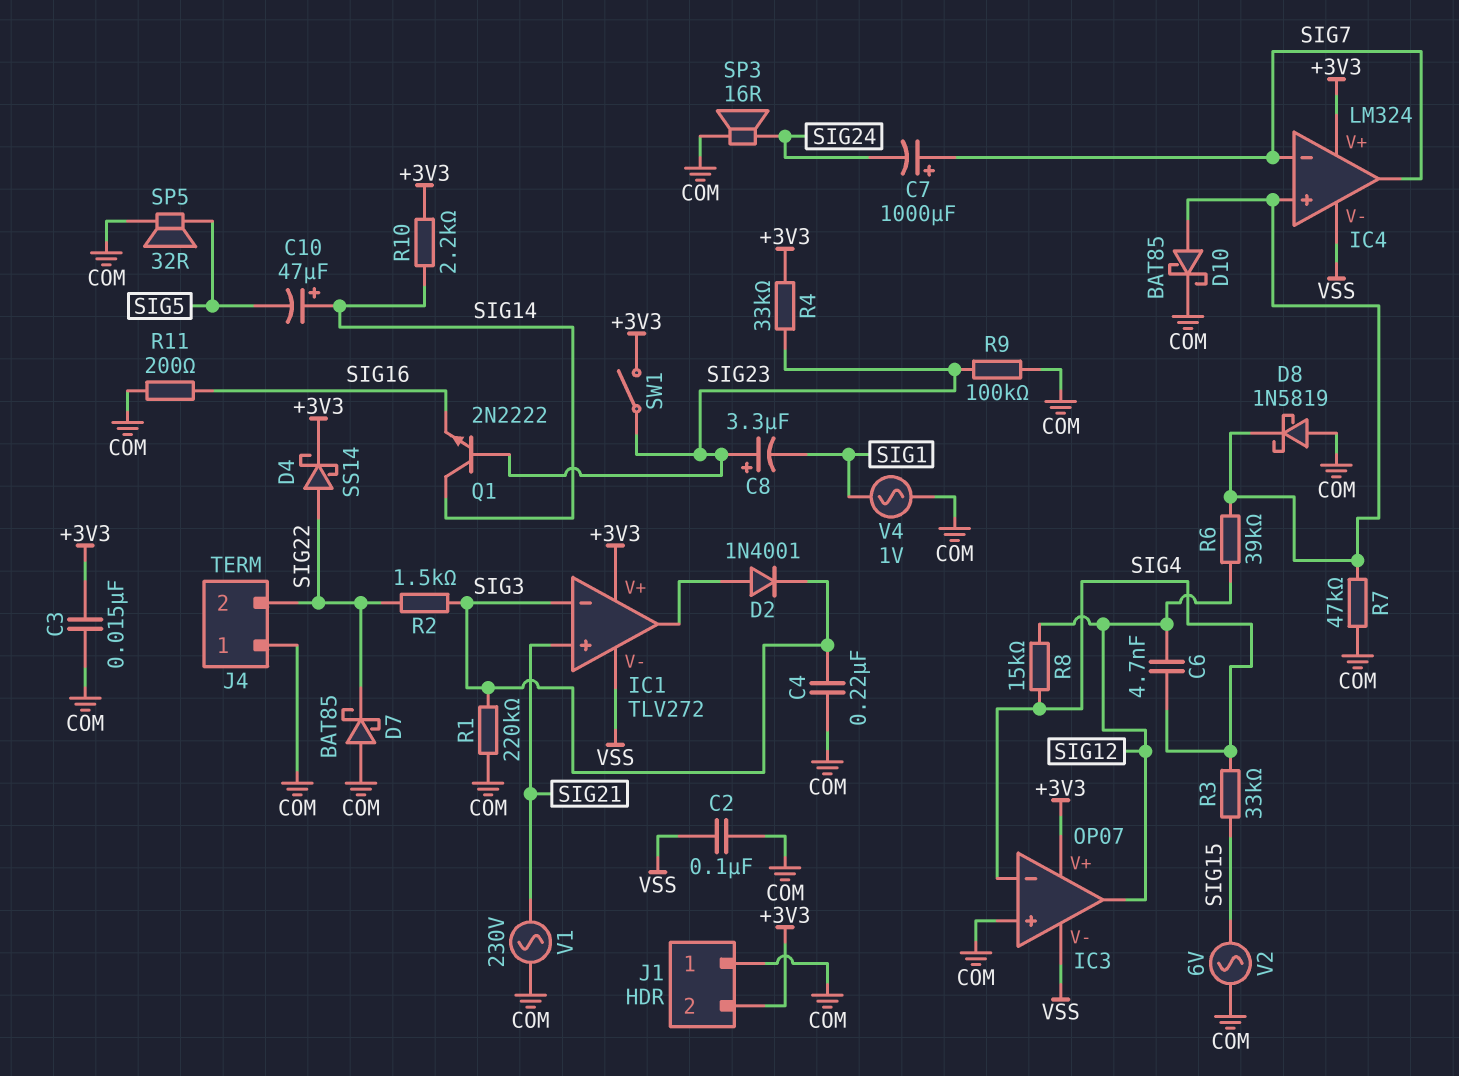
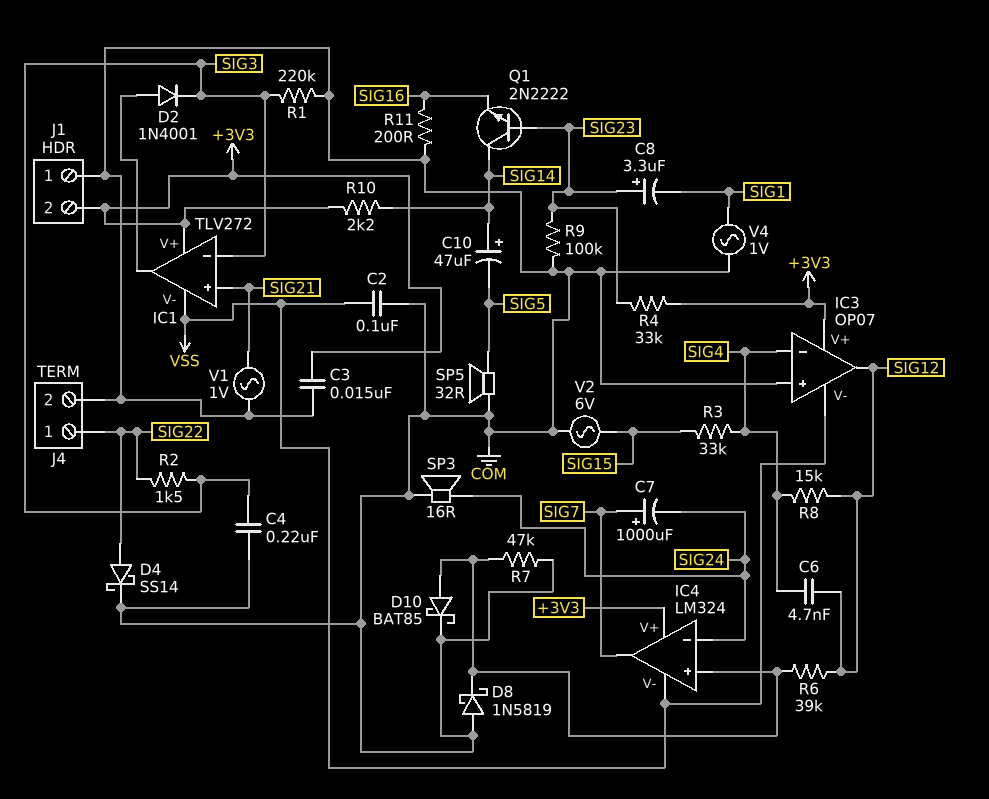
D4: schottky SS14 (A SIG22, K +3V3) -> schottky SS14 (A SIG22, K COM)
D7: schottky BAT85 (A COM, K SIG22) -> none
IC4 pin in-: SIG7 -> SIG24
J4 pin 1: COM -> SIG22
J4 pin 2: SIG22 -> COM
SW1: switch (+3V3, SIG23) -> none
V1: AC 230V (COM, SIG21) -> AC 1V (COM, SIG21)

